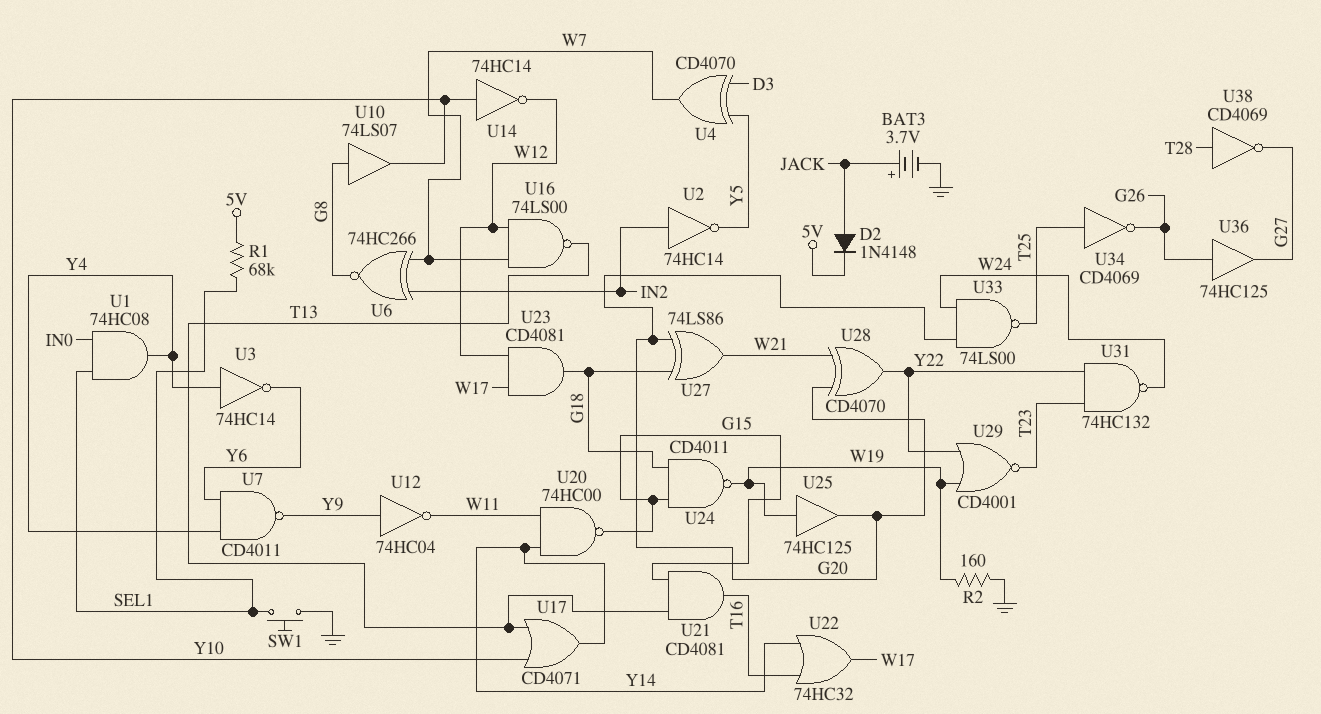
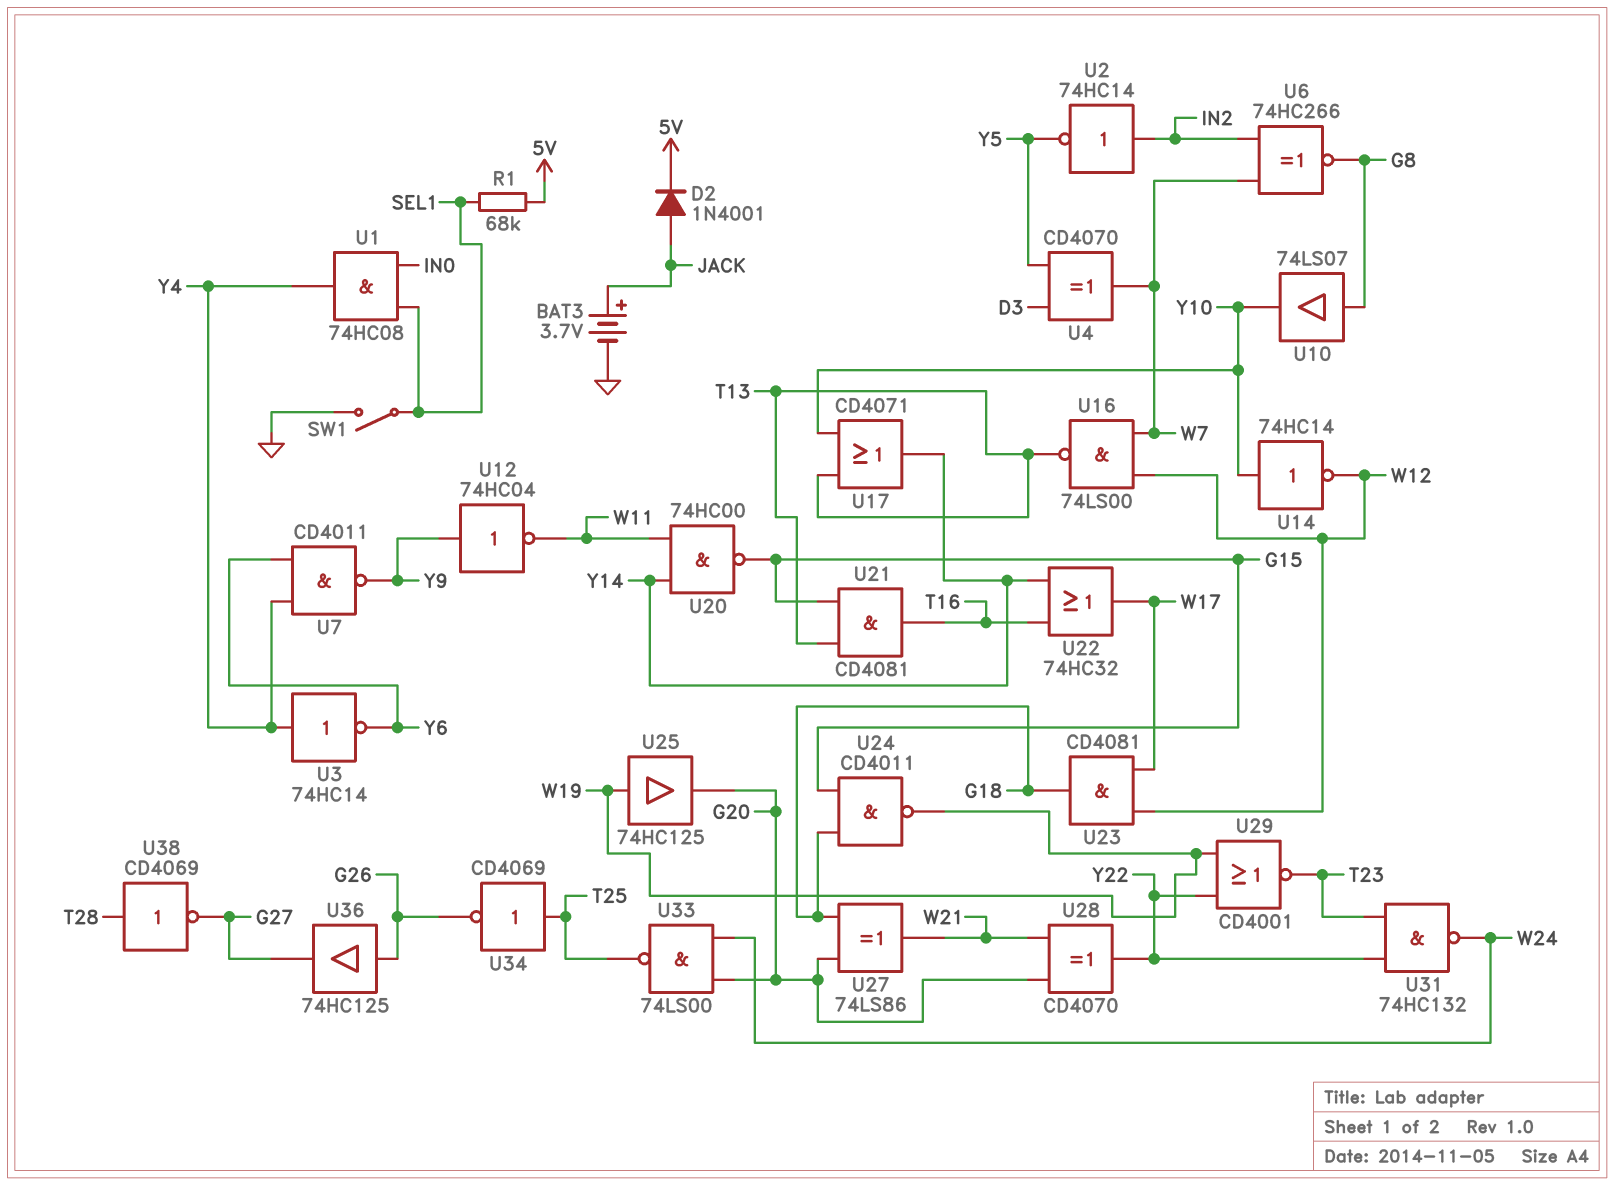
D2: diode 1N4148 (A JACK, K 5V) -> diode 1N4001 (A JACK, K 5V)
R2: 160 (GND, W19) -> none
SW1: button (GND, SEL1) -> switch (GND, SEL1)

